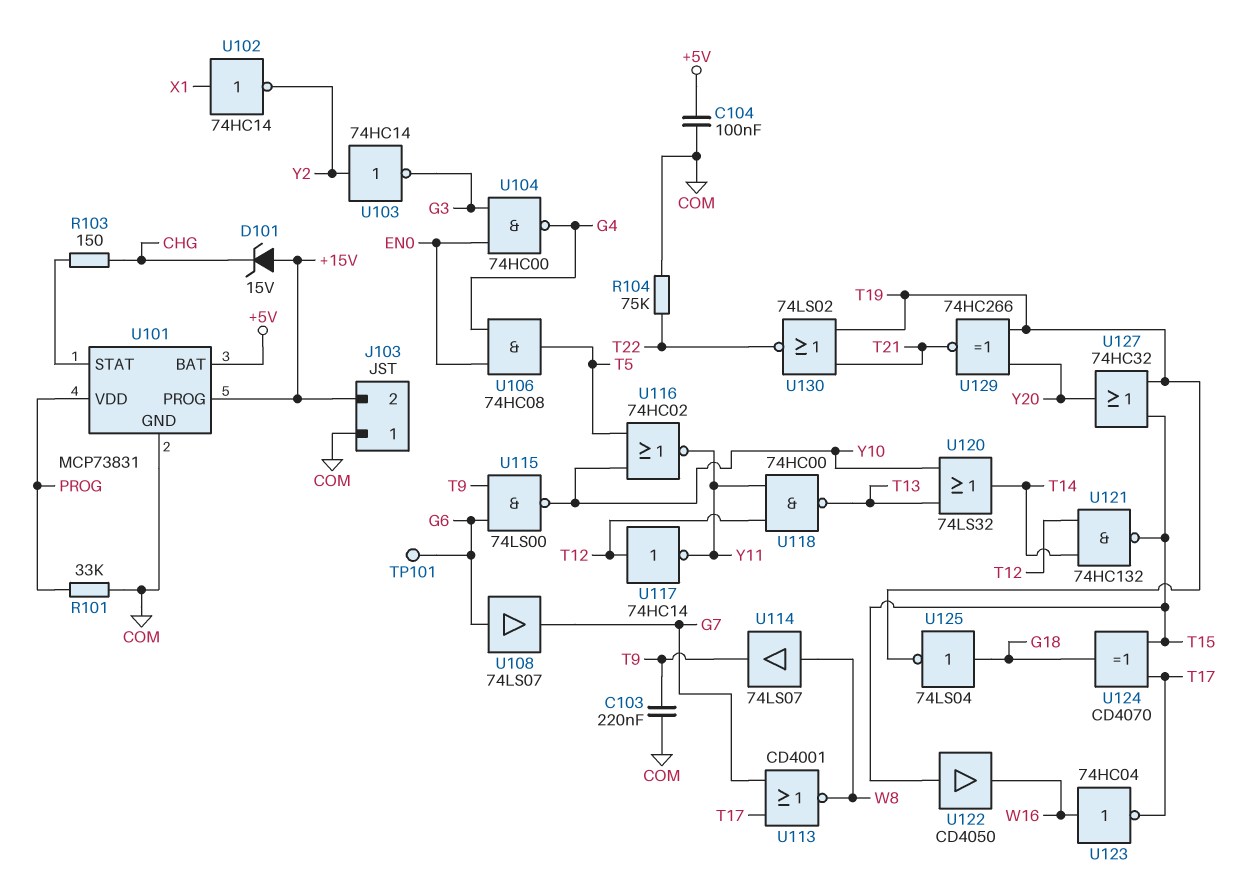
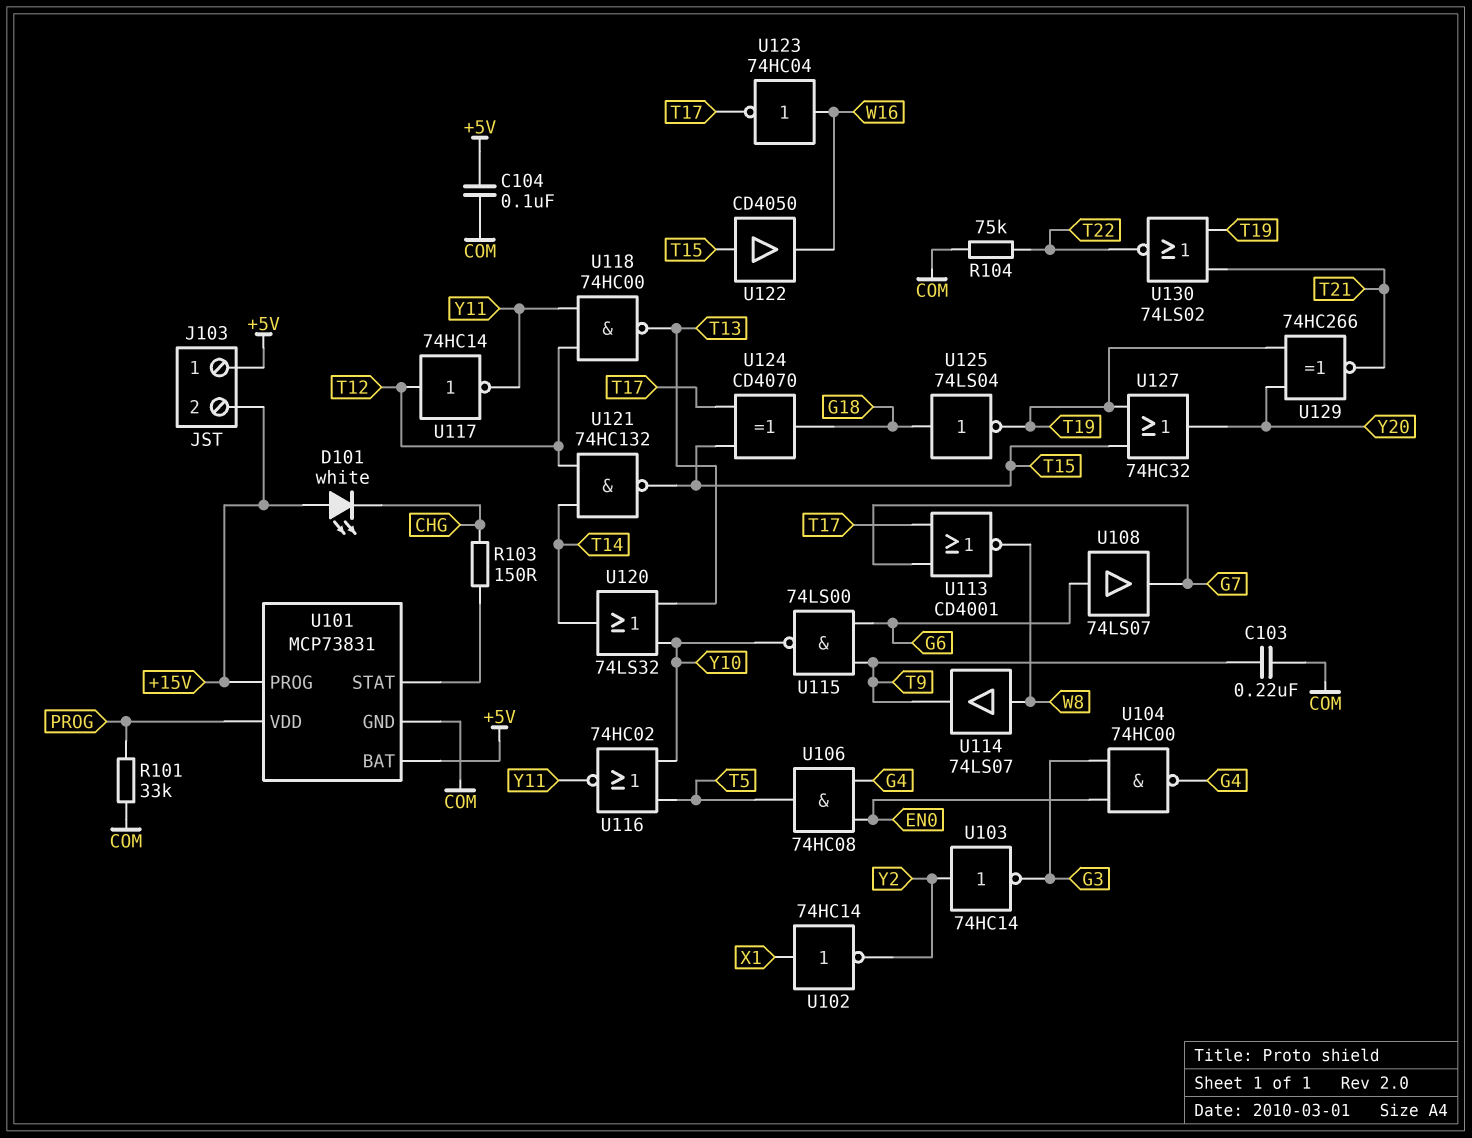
D101: zener 15V (A +15V, K CHG) -> LED white (A +15V, K CHG)
J103 pin 1: COM -> +5V
TP101: test point (G6) -> none

